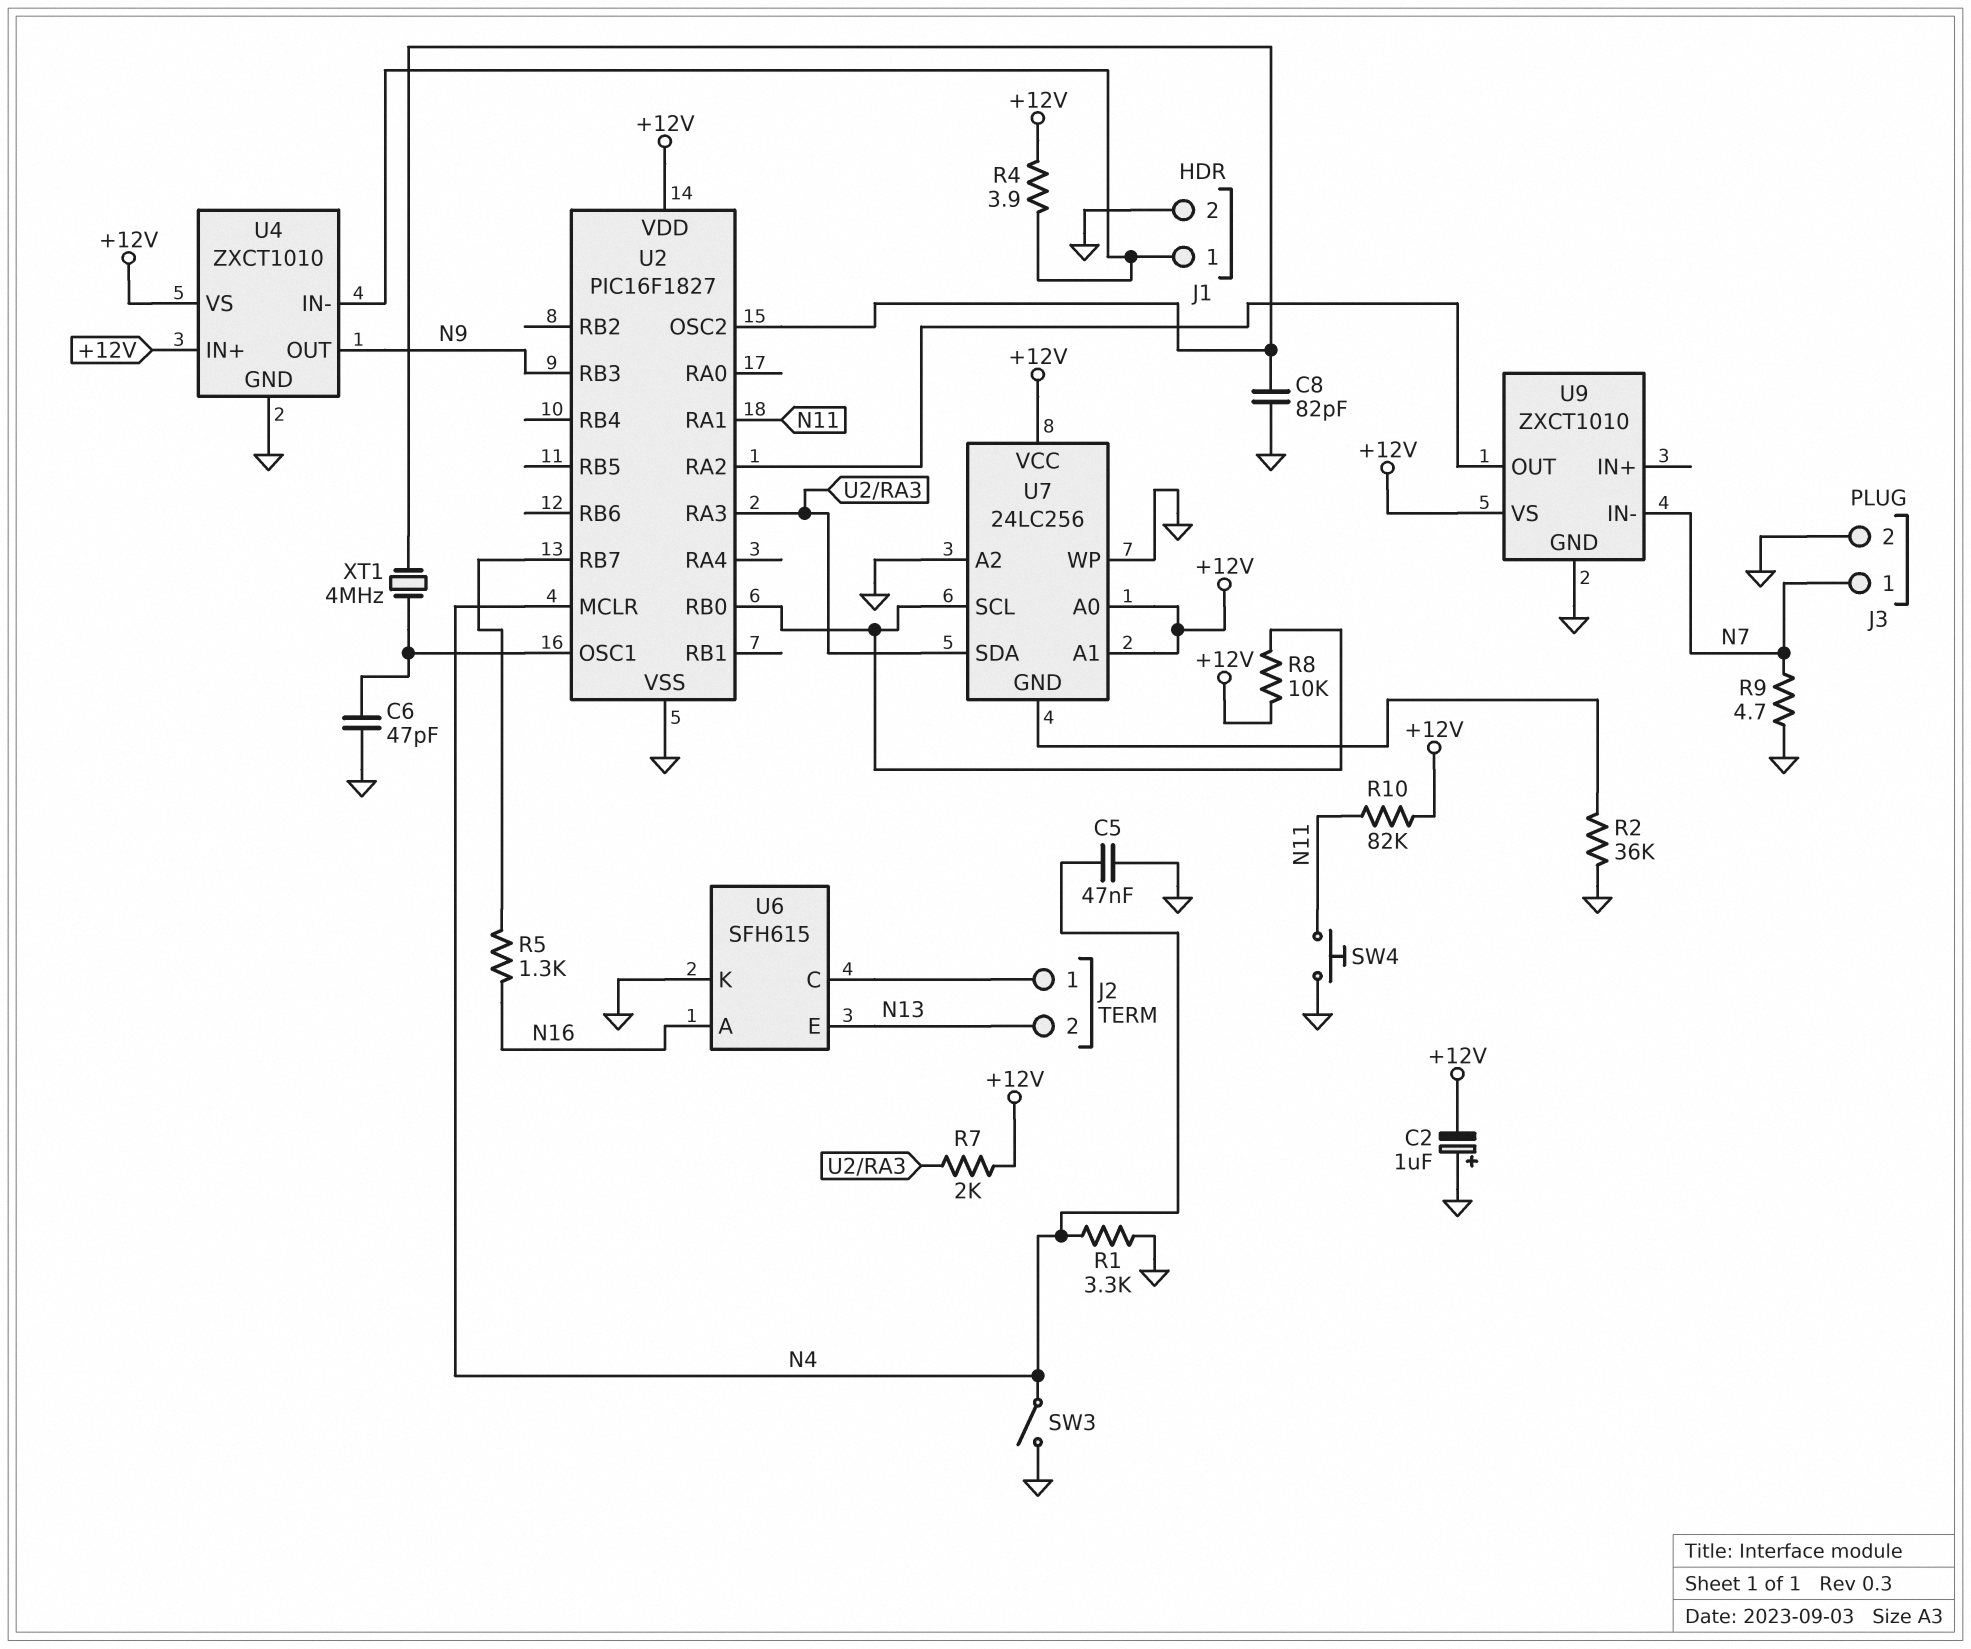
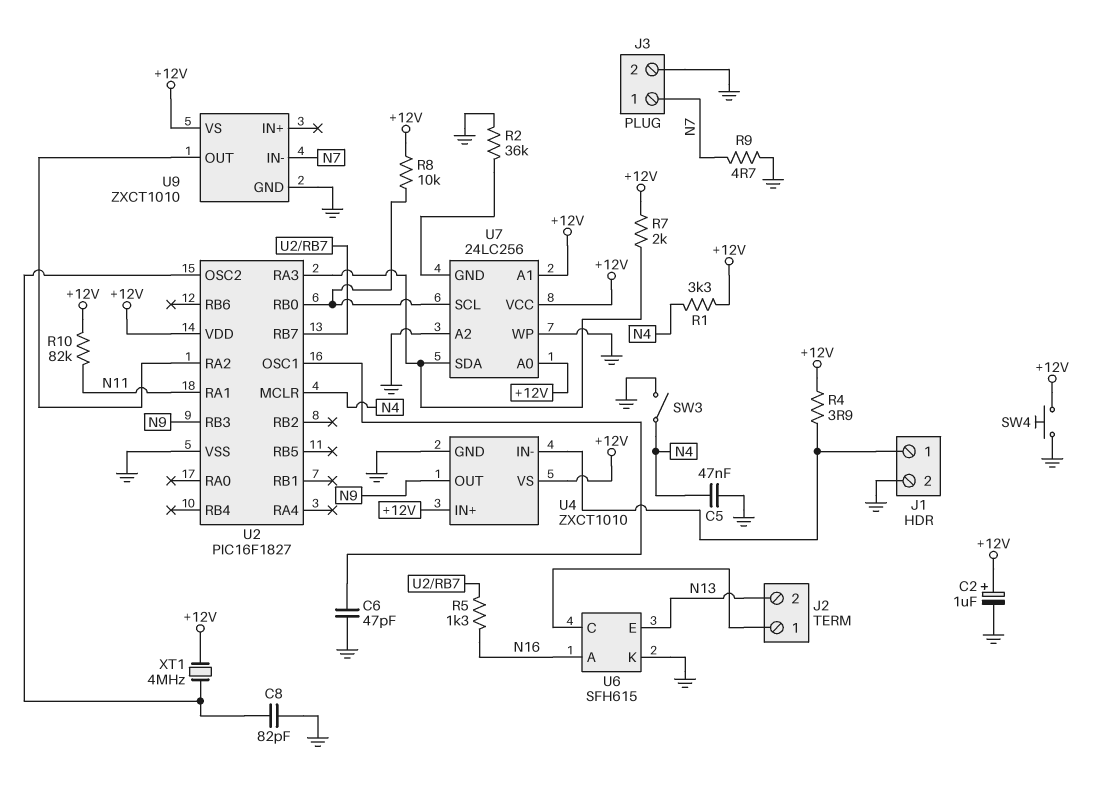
C2: 1uF (plus GND, minus +12V) -> 1uF (plus +12V, minus GND)
R1: 3.3k (GND, N4) -> 3.3k (+12V, N4)
SW4: button (GND, N11) -> button (+12V, GND)
XT1: 4MHz (U2/OSC1, U2/OSC2) -> 4MHz (+12V, U2/OSC2)

